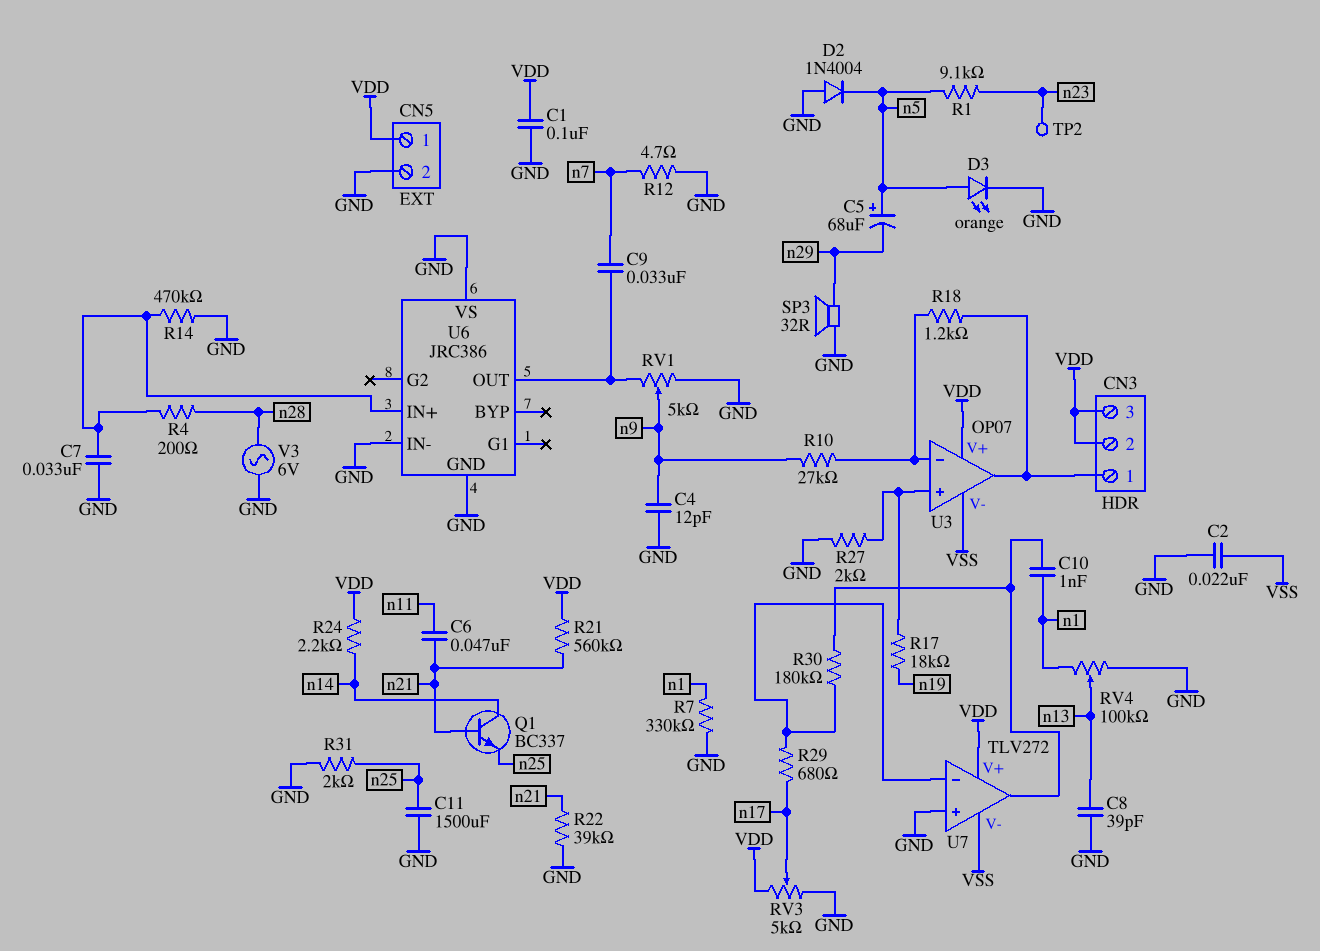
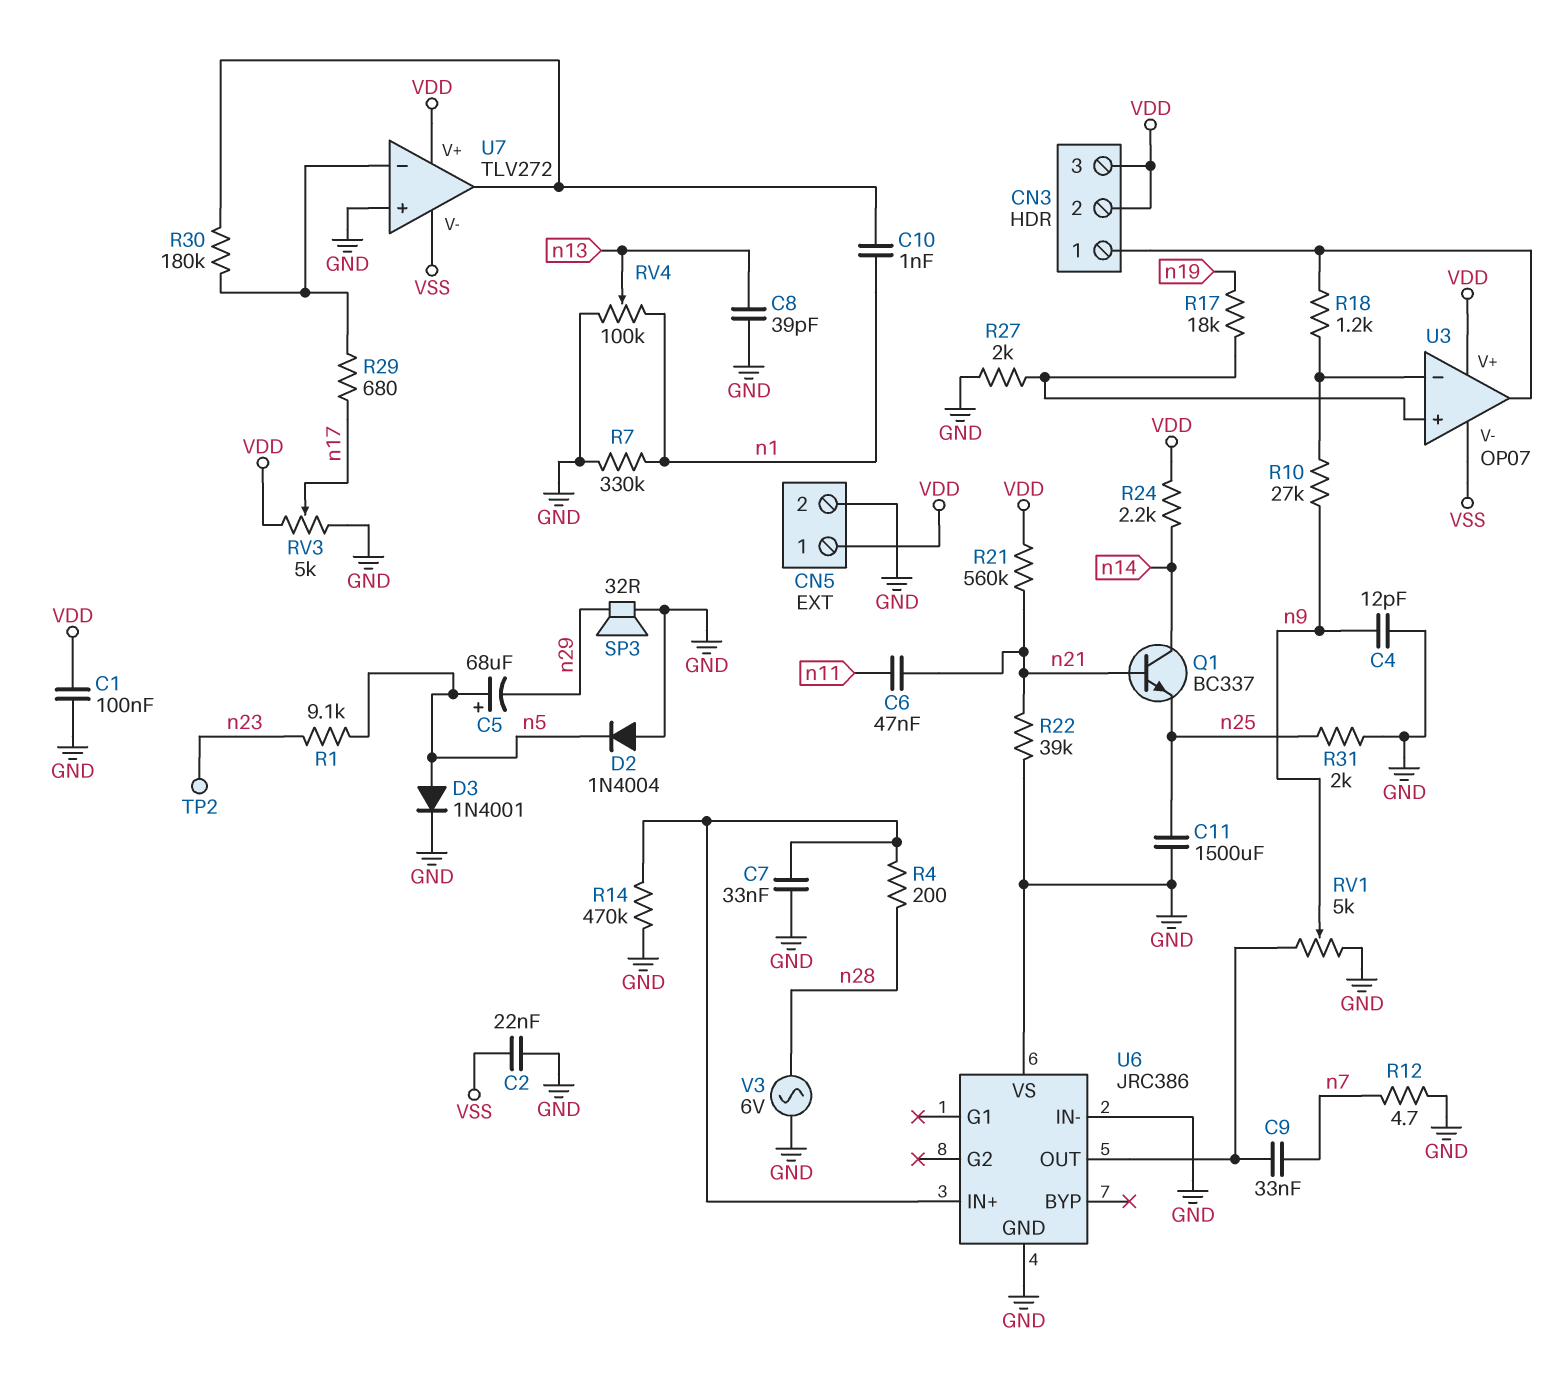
D3: LED orange (A n5, K GND) -> diode 1N4001 (A n5, K GND)

